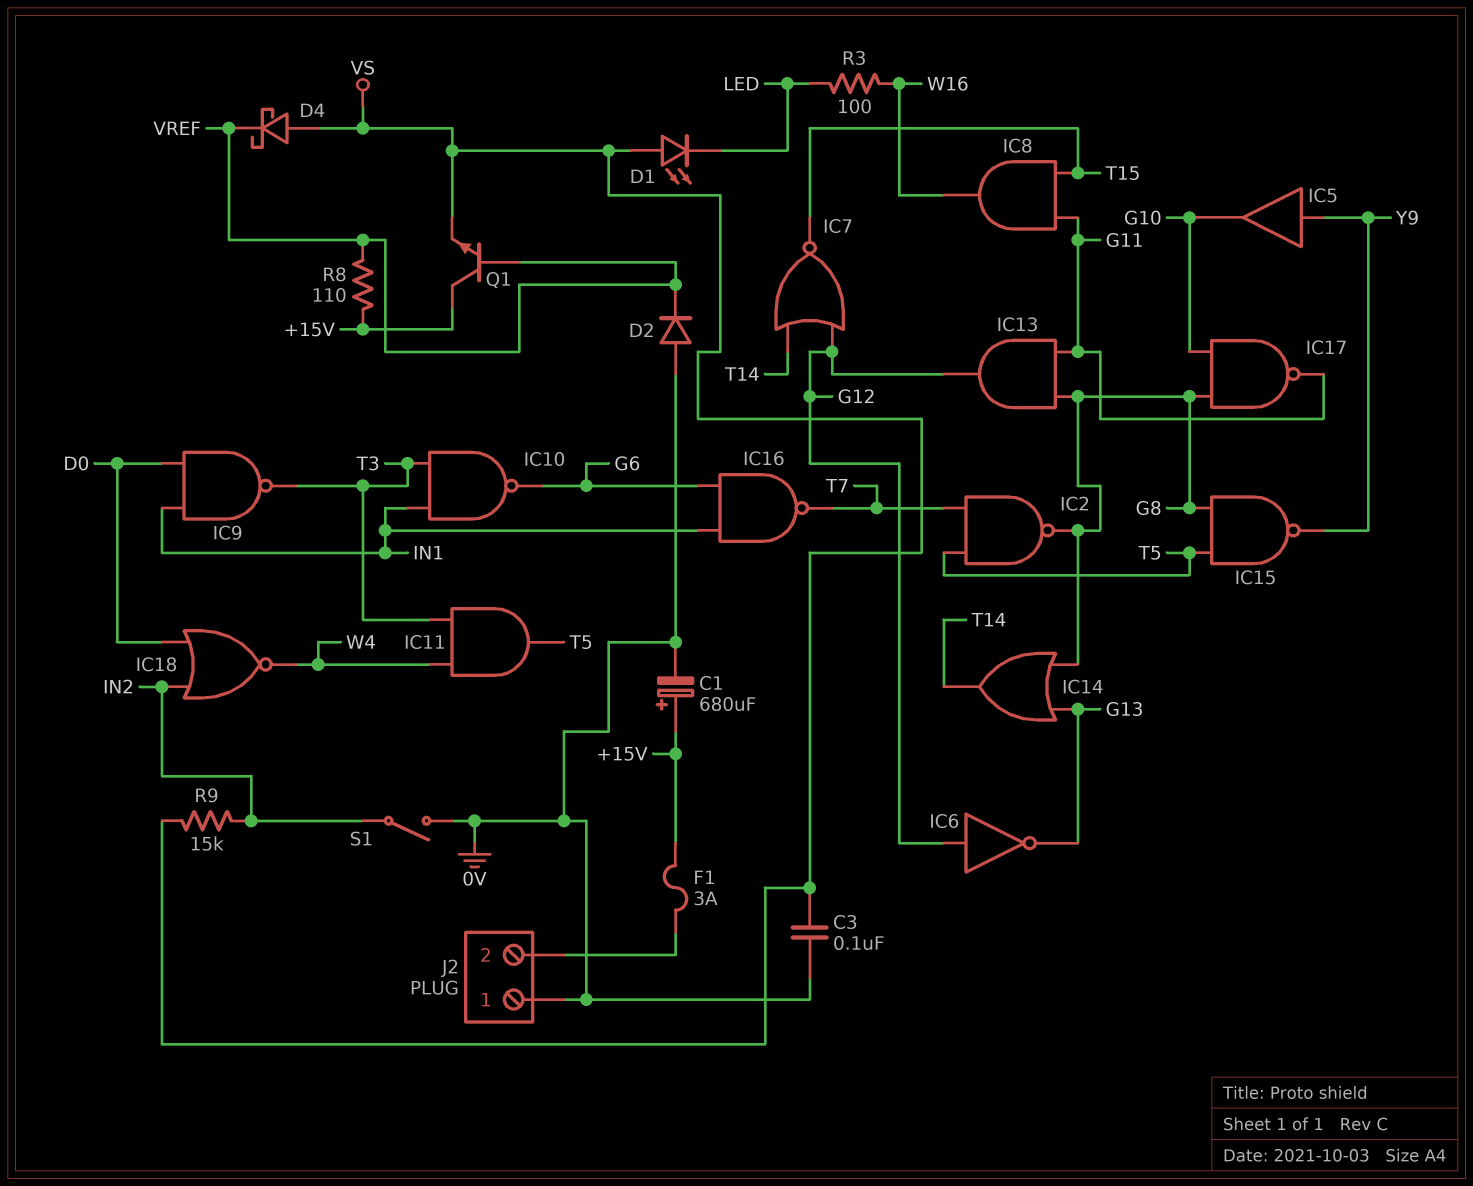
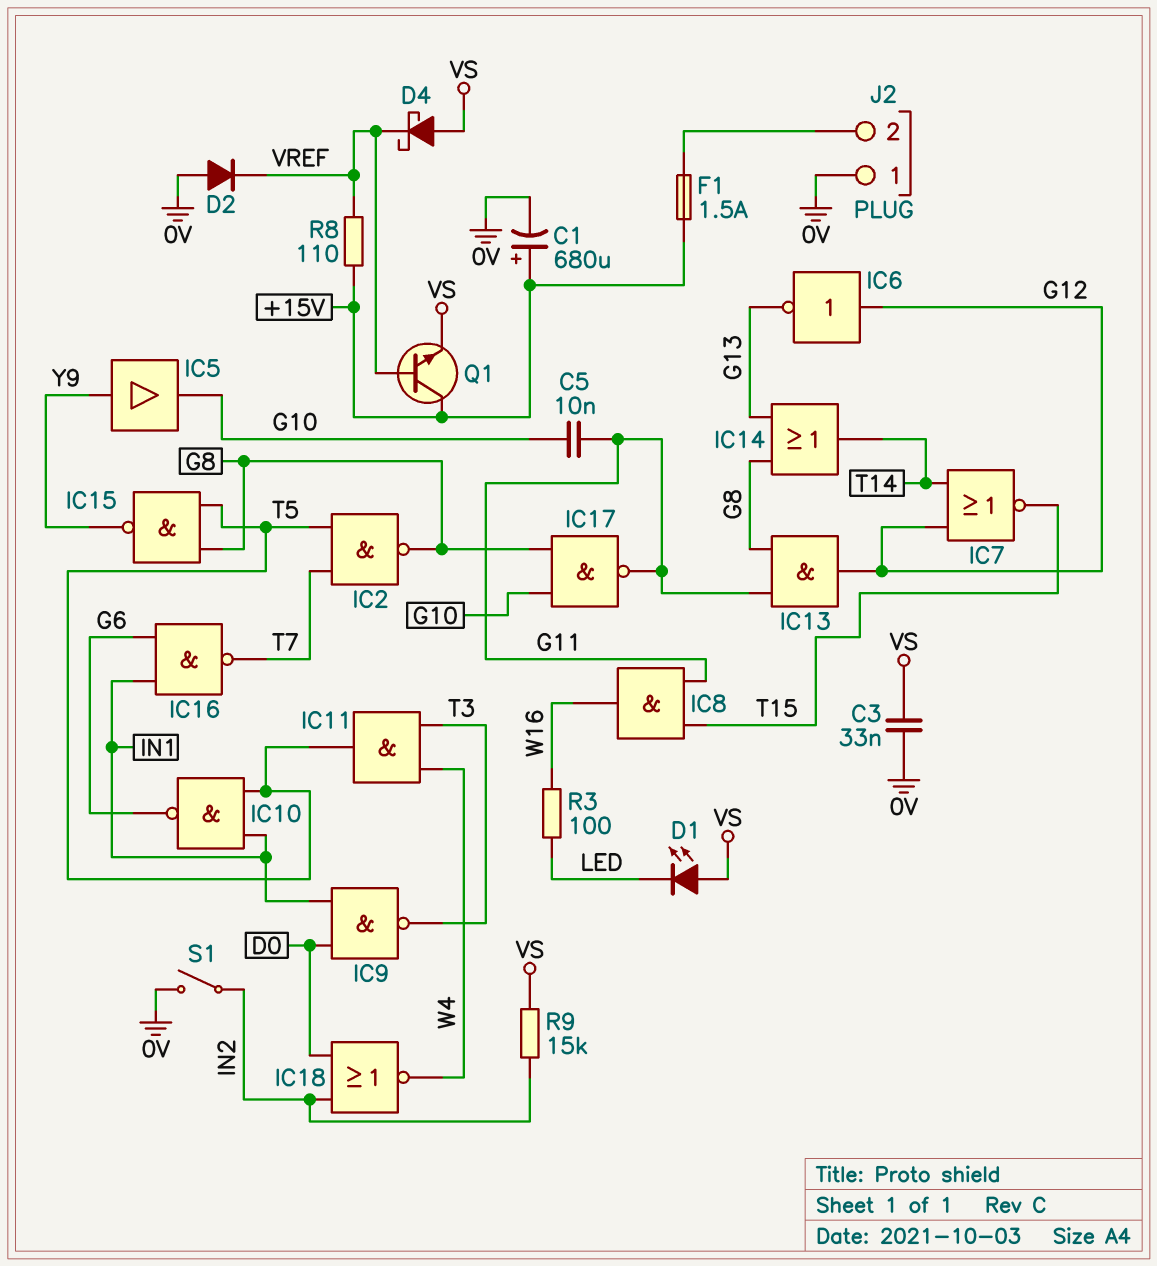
C3: 100nF (0V, VS) -> 33nF (0V, VS)
C5: none -> 10nF (G10, G11)
F1: 3A (+15V, J2/2) -> 1.5A (+15V, J2/2)
IC10: NAND (in IN1, in T3, out G6) -> NAND (in IN1, in T5, out G6)

